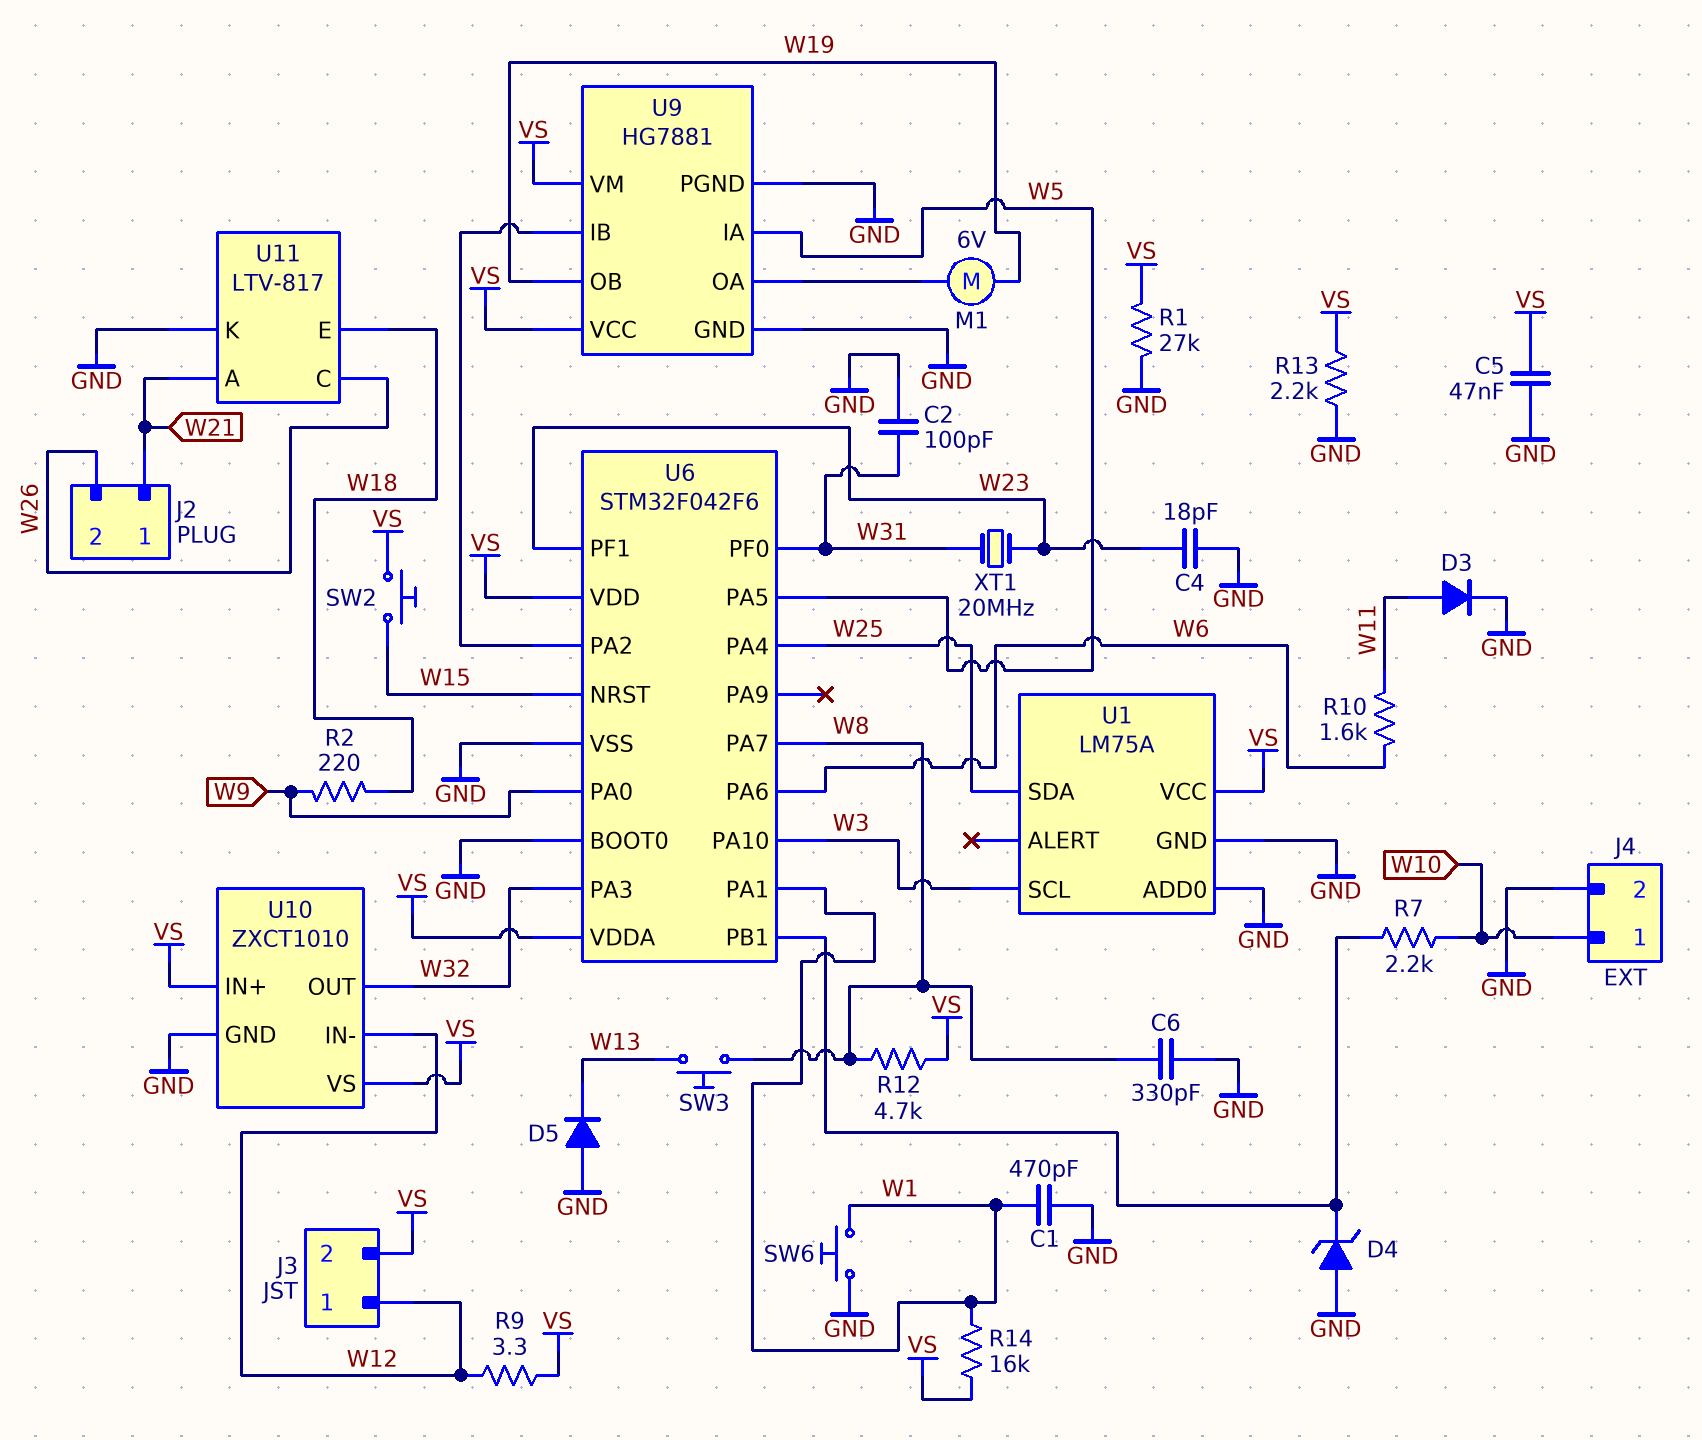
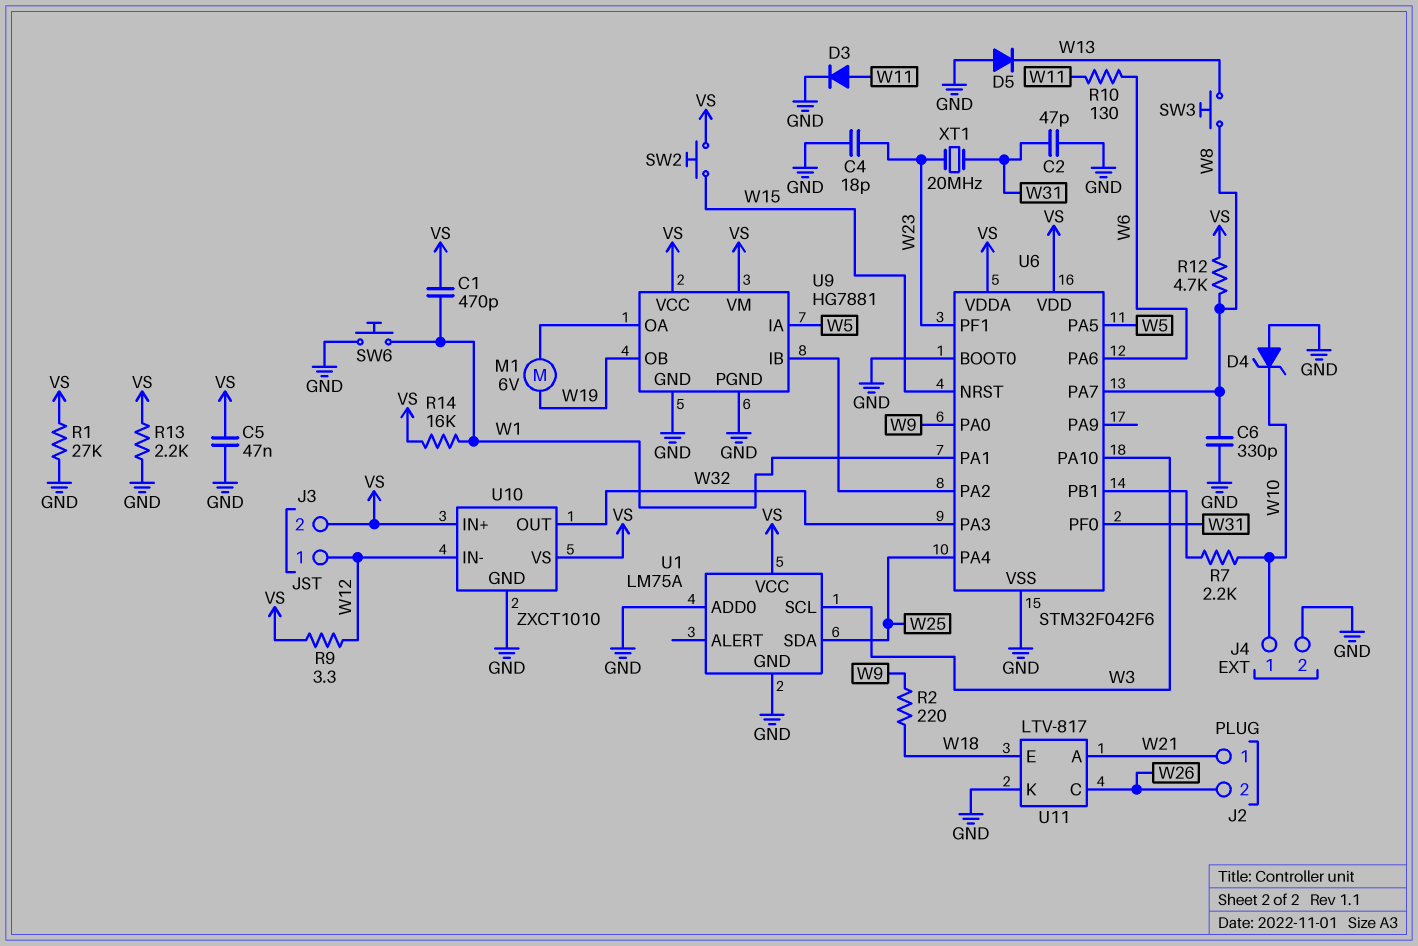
C1: 470pF (GND, W1) -> 470pF (VS, W1)
C2: 100pF (GND, W31) -> 47pF (GND, W31)
D4: zener (A GND, K U6/PB1) -> zener (A GND, K W10)
R10: 1.6k (W6, W11) -> 130 (W6, W11)

